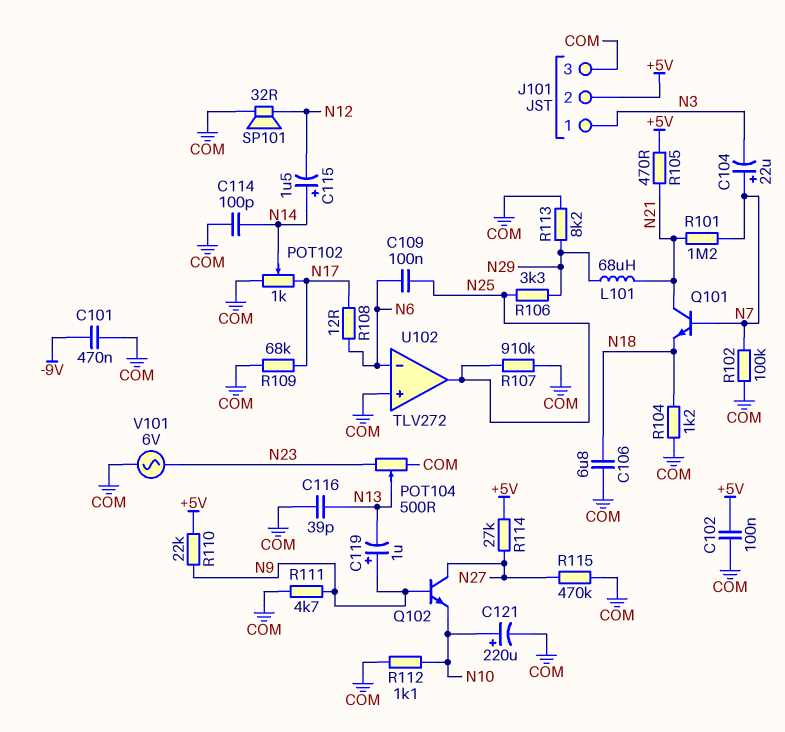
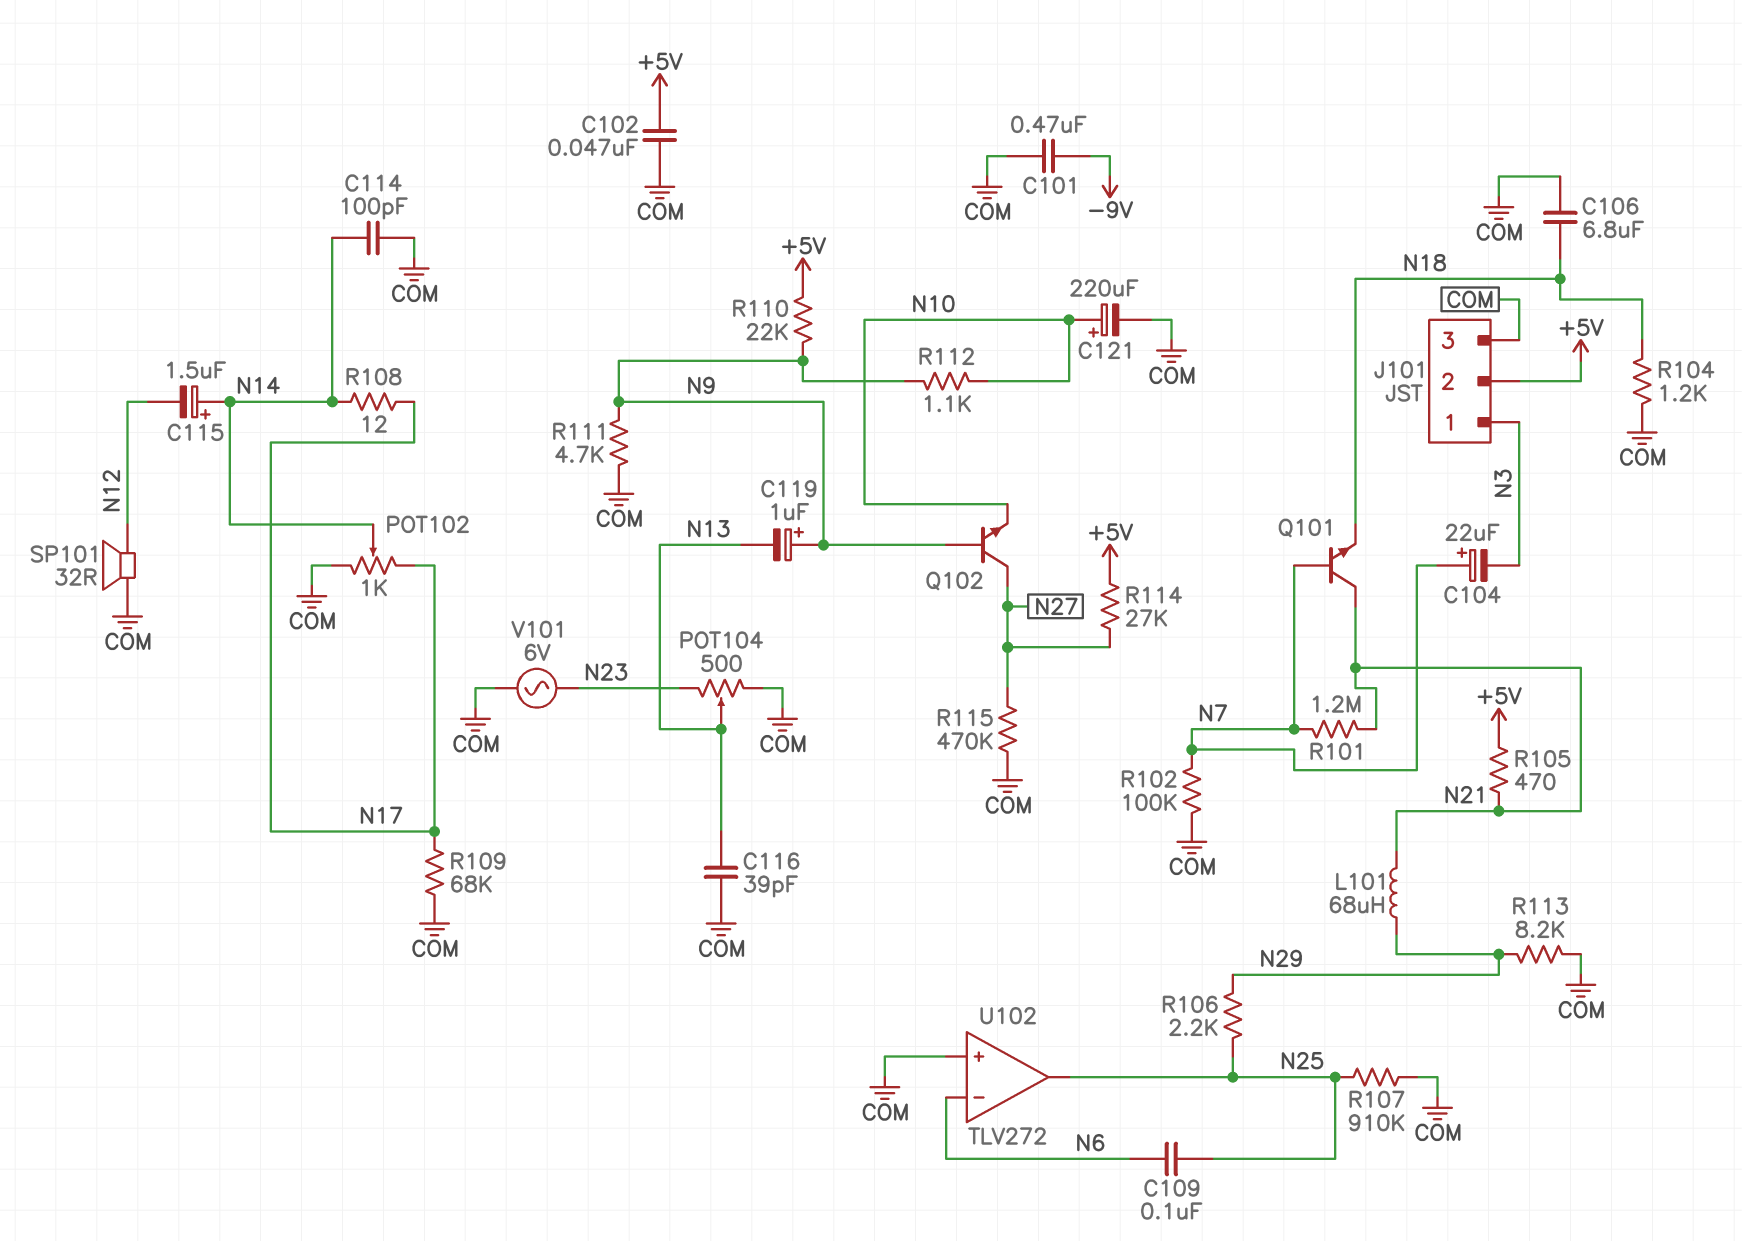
C102: 100nF (+5V, COM) -> 47nF (+5V, COM)
R106: 3.3k (N25, N29) -> 2.2k (N25, N29)
R108: 12 (N6, N17) -> 12 (N14, N17)
R112: 1.1k (COM, N10) -> 1.1k (N9, N10)

